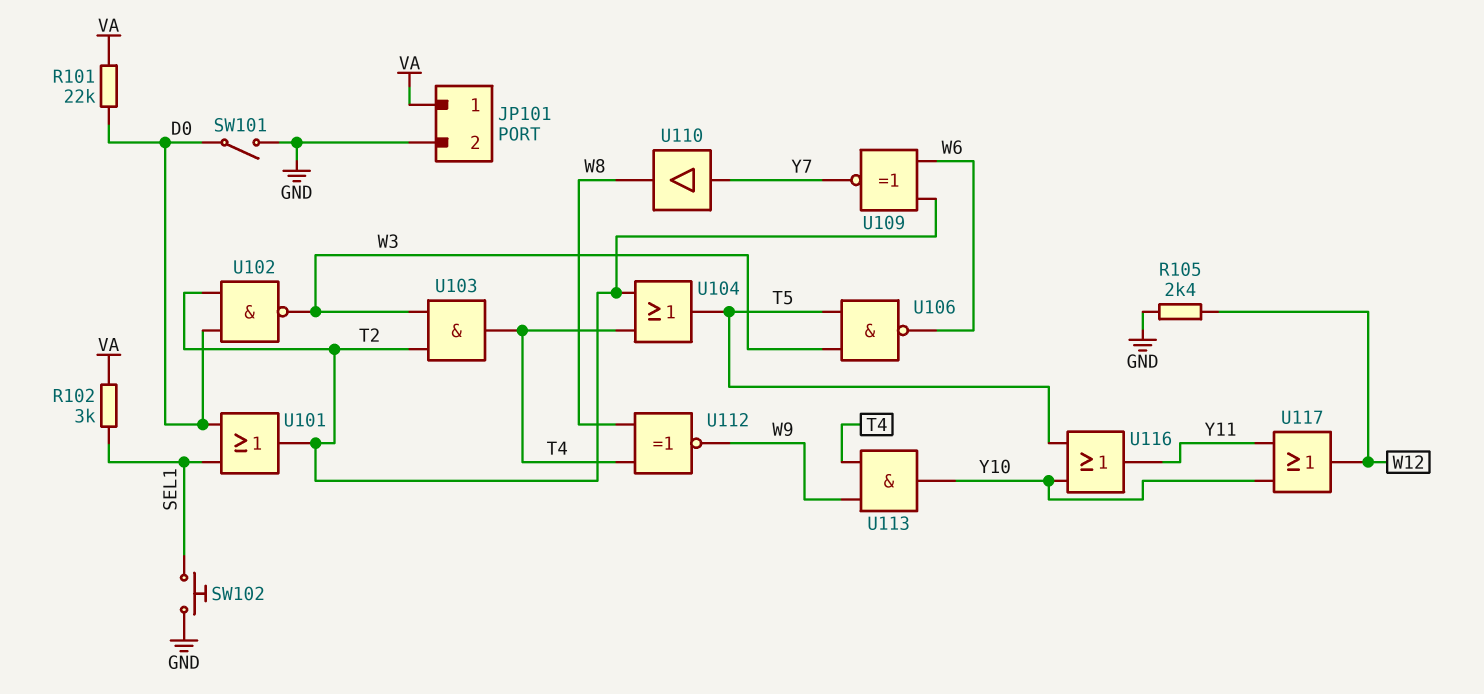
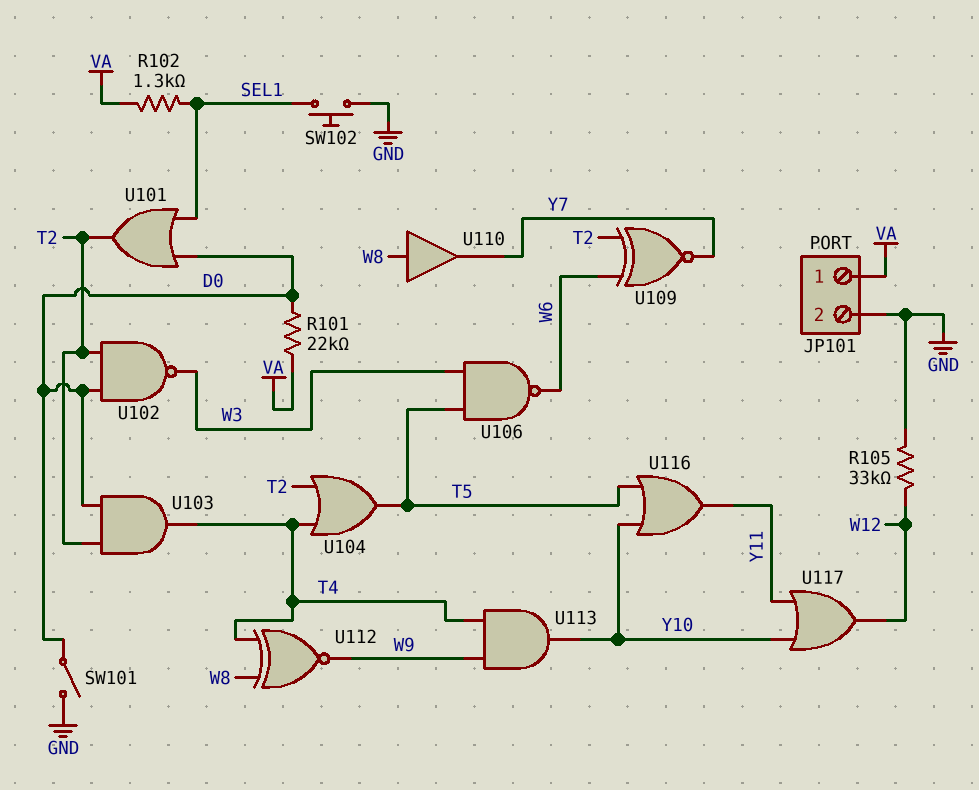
R102: 3k (SEL1, VA) -> 1.3k (SEL1, VA)
R105: 2.4k (GND, W12) -> 33k (GND, W12)
U103: AND (in T2, in W3, out T4) -> AND (in D0, in T2, out T4)
U110: buffer (in Y7, out W8) -> buffer (in W8, out Y7)

